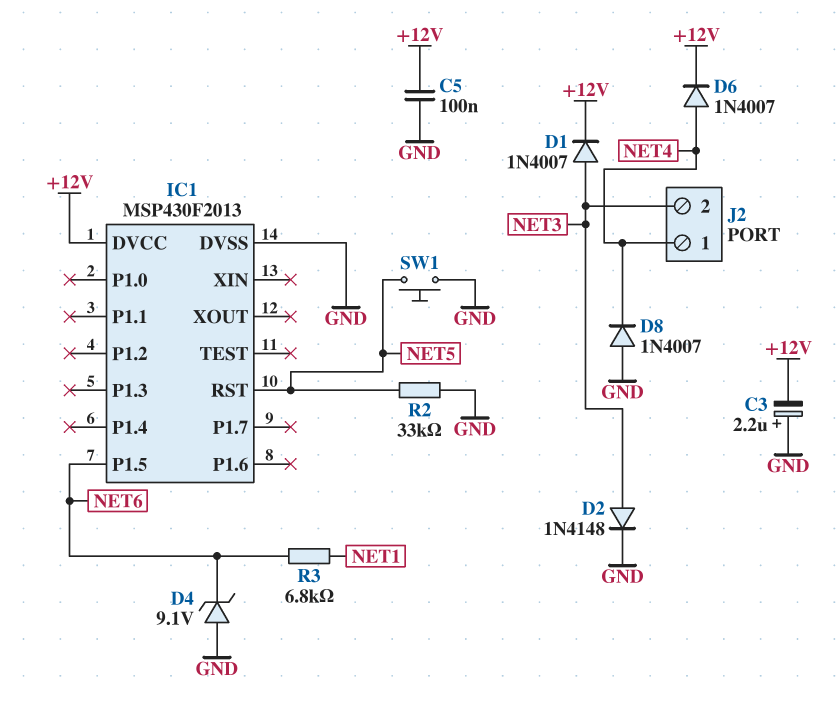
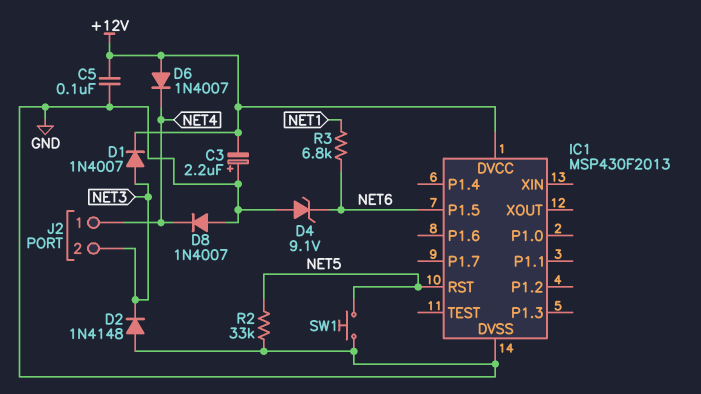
D2: diode 1N4148 (A NET3, K GND) -> diode 1N4148 (A GND, K NET3)
D6: diode 1N4007 (A NET4, K +12V) -> diode 1N4007 (A +12V, K NET4)

